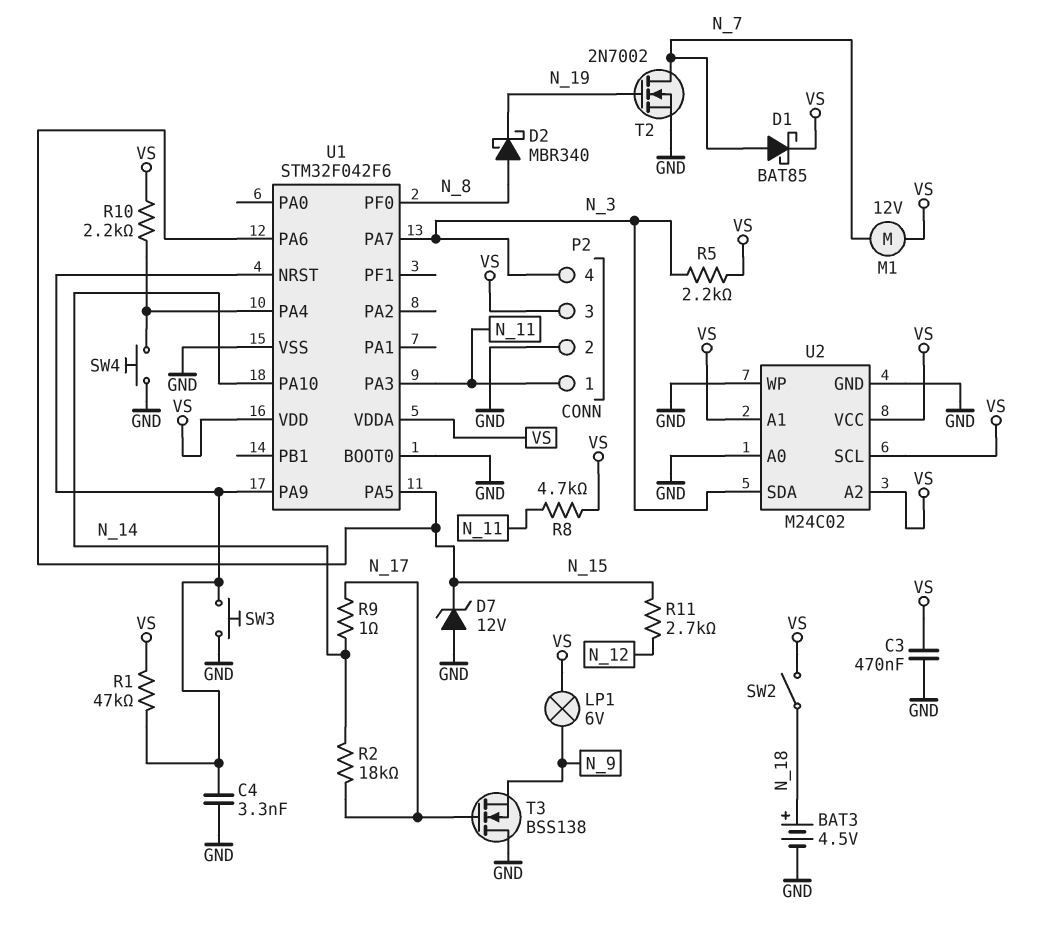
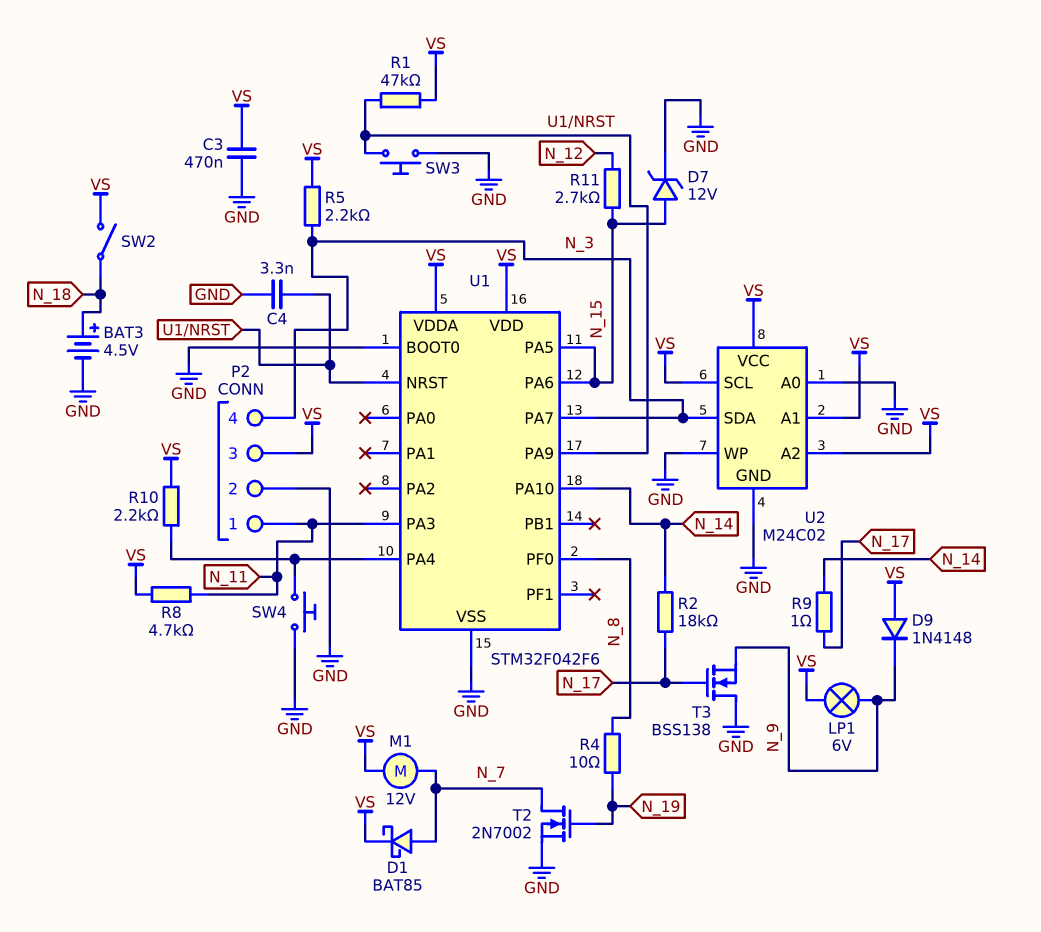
D2: schottky MBR340 (A N_8, K N_19) -> none
D7: zener 12V (A GND, K N_15) -> zener 12V (A N_15, K GND)
D9: none -> diode 1N4148 (A VS, K N_9)
R4: none -> 10 (N_8, N_19)

